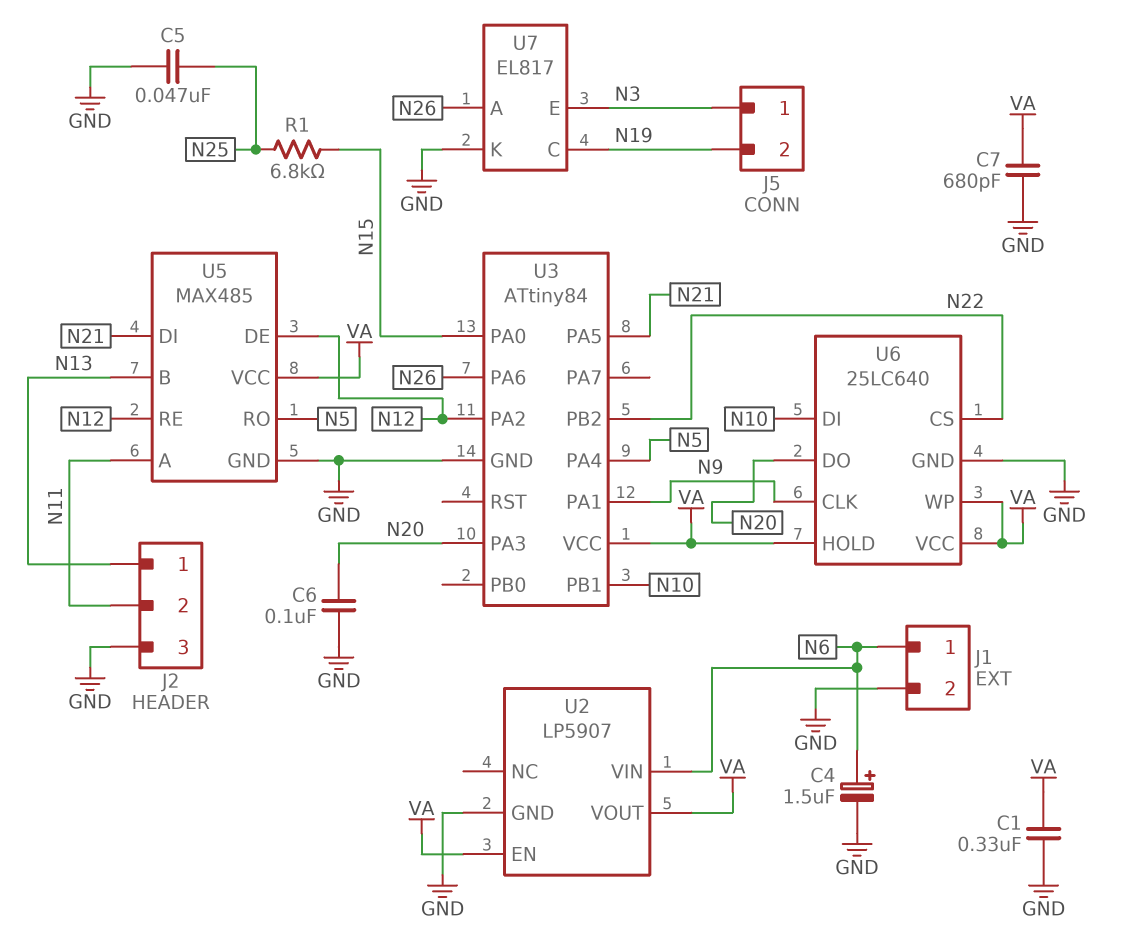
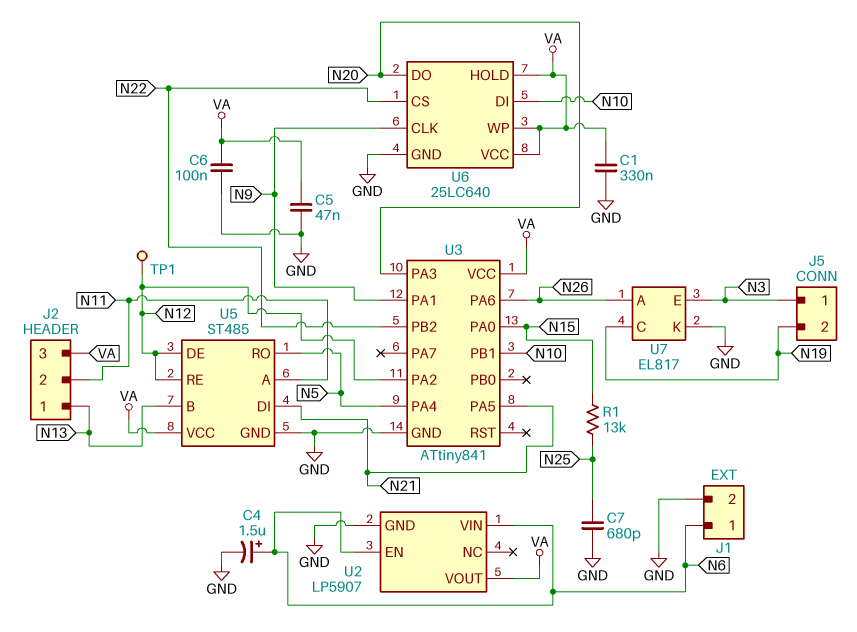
C5: 47nF (GND, N25) -> 47nF (GND, VA)
C6: 100nF (GND, N20) -> 100nF (GND, VA)
C7: 680pF (GND, VA) -> 680pF (GND, N25)
J2 pin 3: GND -> VA
R1: 6.8k (N15, N25) -> 13k (N15, N25)
TP1: none -> test point (N12)
U2 pin EN: VA -> N6
U3: ATtiny84 -> ATtiny841
U5: MAX485 -> ST485

